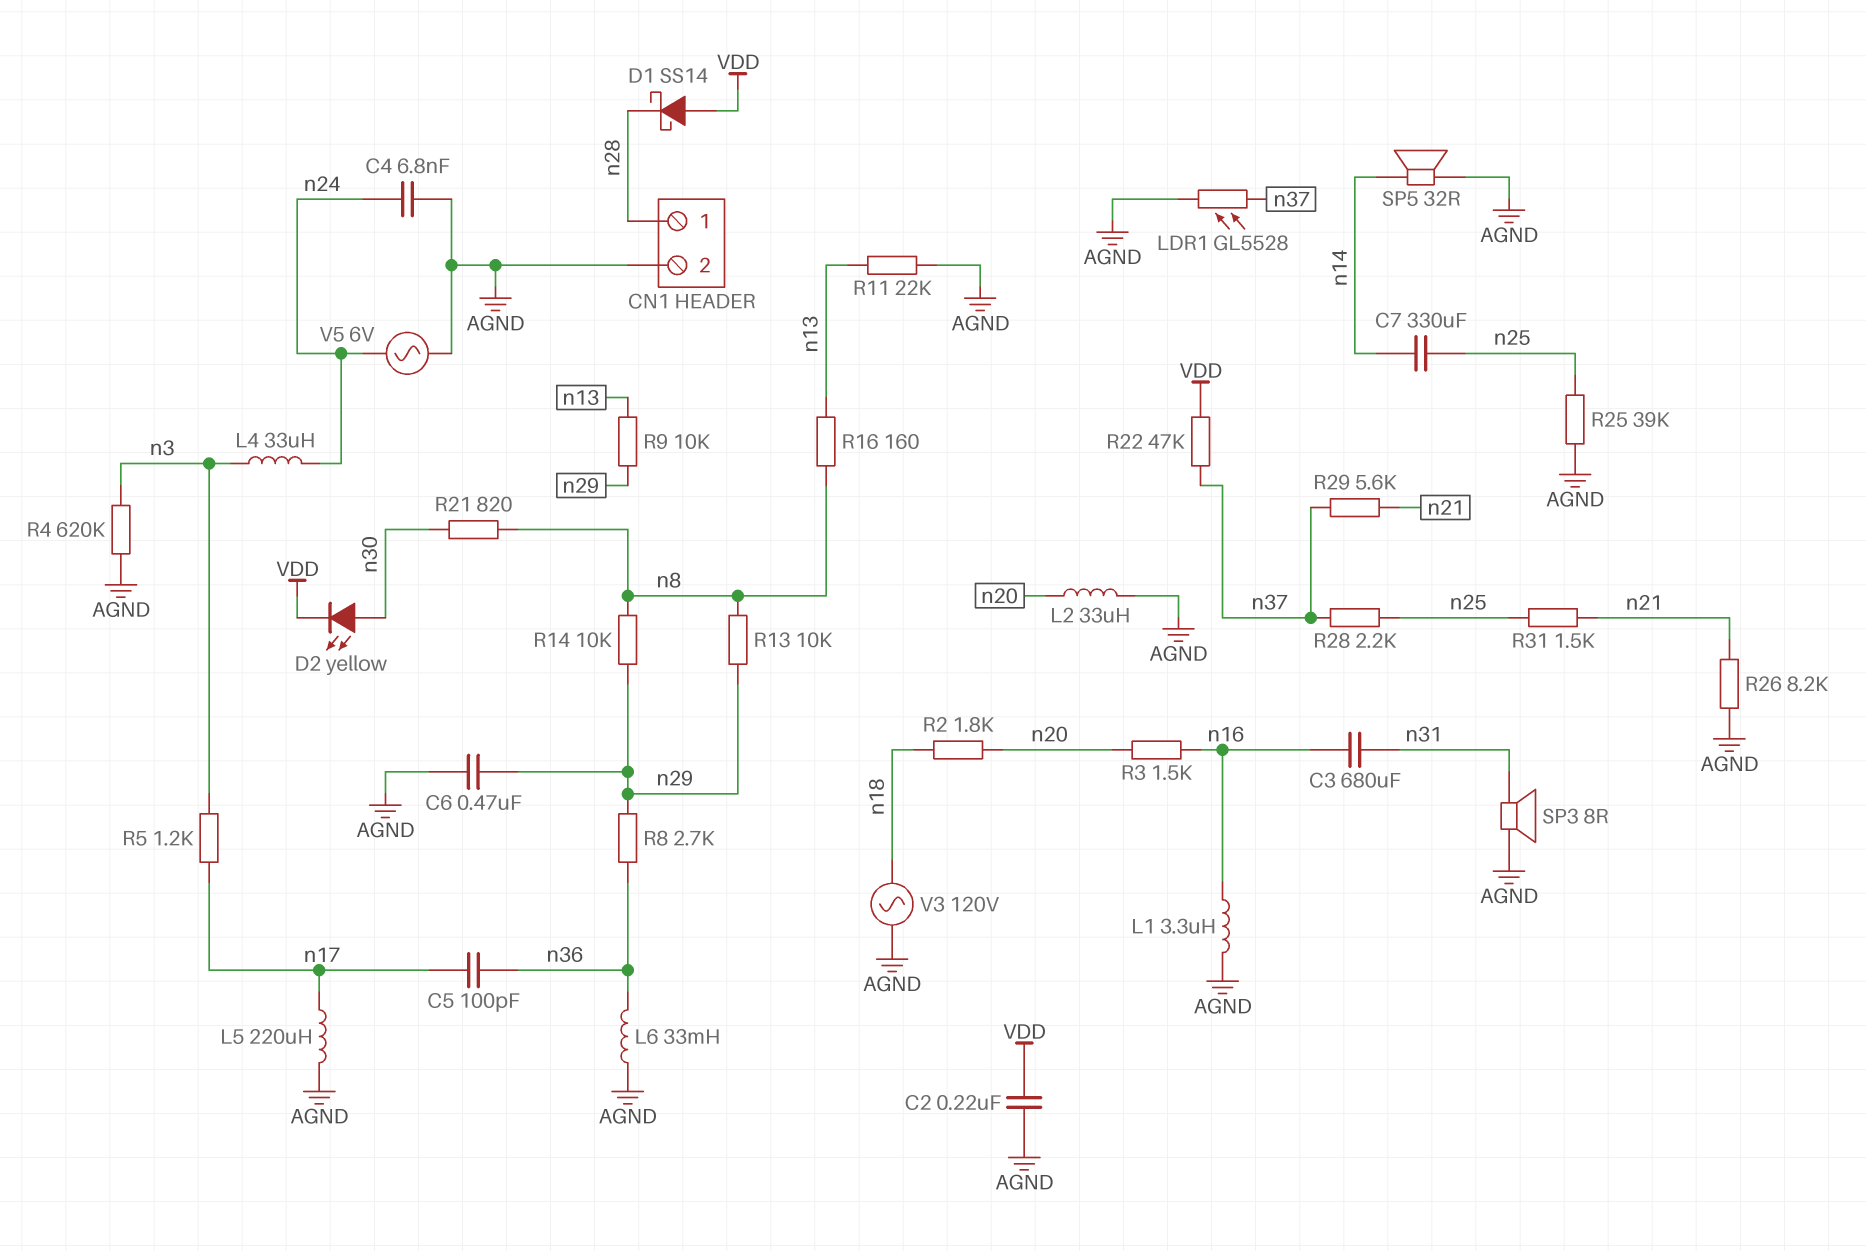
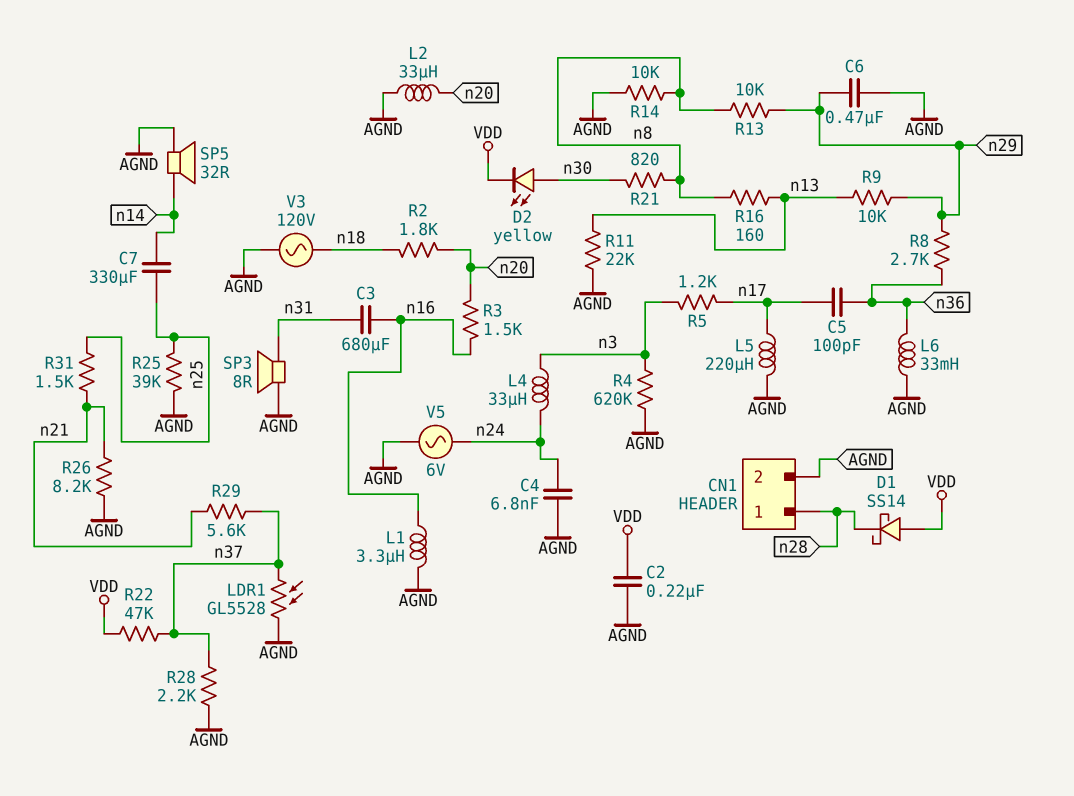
R14: 10k (n8, n29) -> 10k (AGND, n8)
R28: 2.2k (n25, n37) -> 2.2k (AGND, n37)

